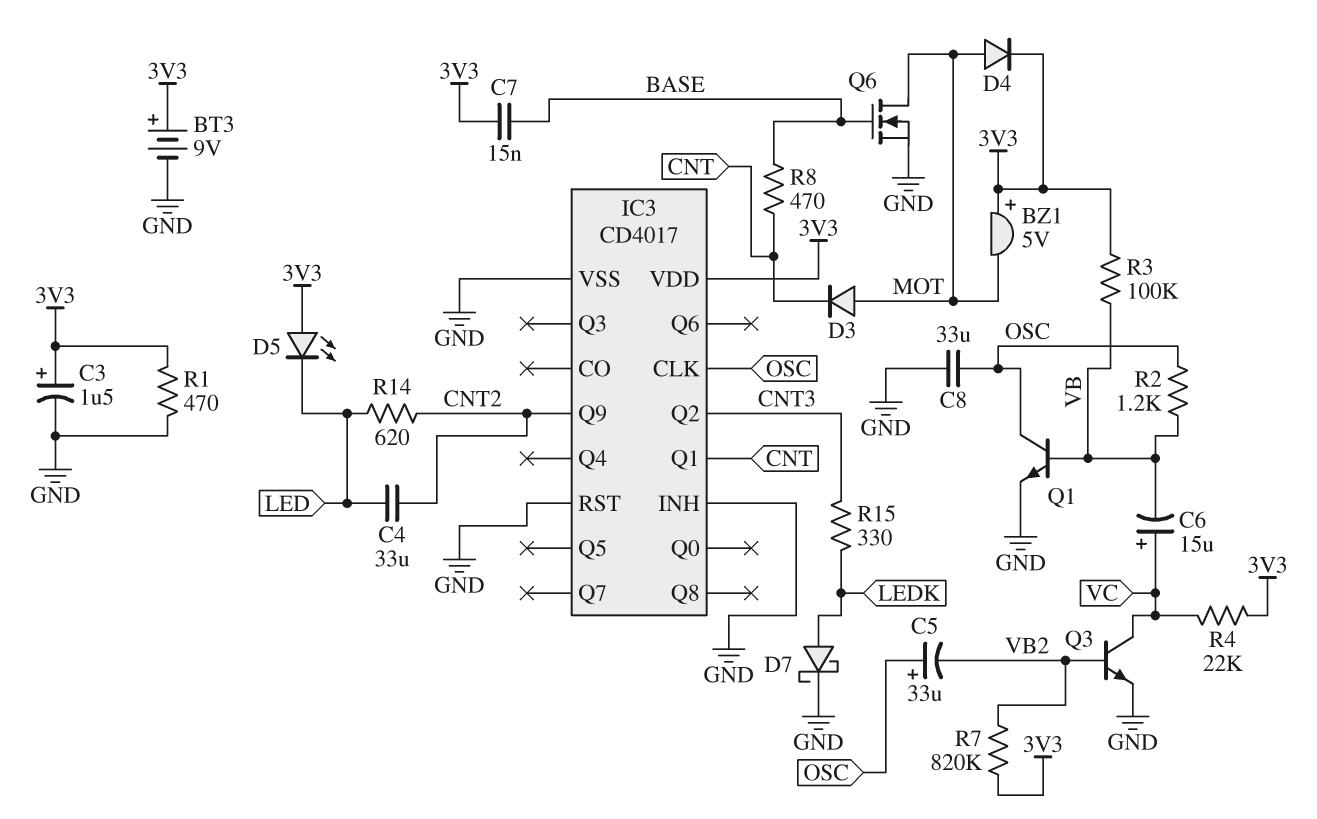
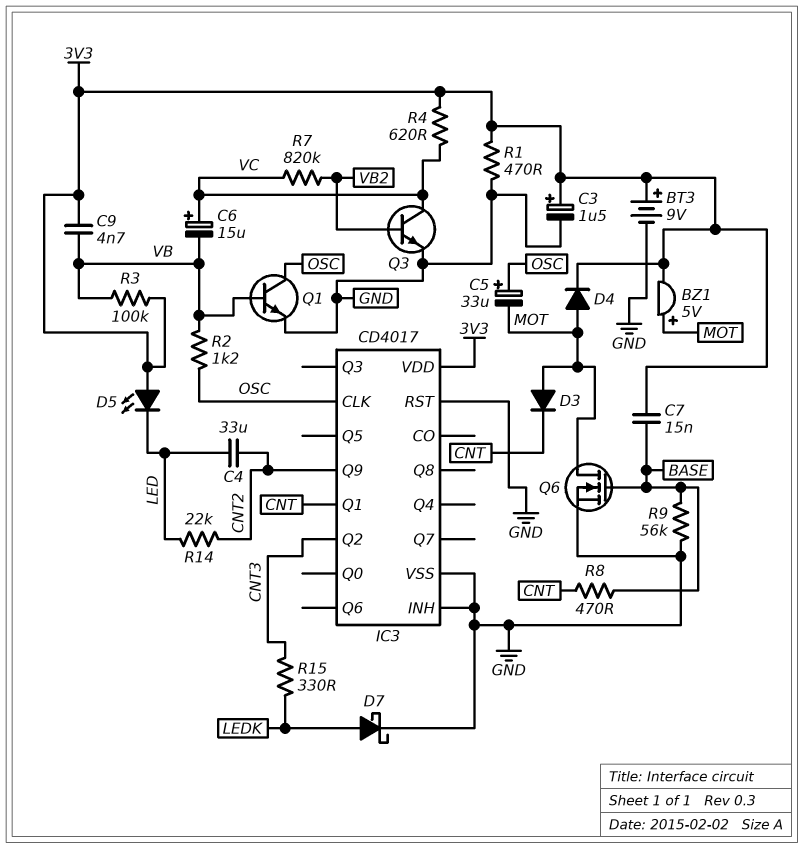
BZ1: buzzer 5V (plus 3V3, minus MOT) -> buzzer 5V (plus MOT, minus 3V3)
C5: 33uF (plus OSC, minus VB2) -> 33uF (plus OSC, minus MOT)
C8: 33uF (GND, OSC) -> none
C9: none -> 4.7nF (3V3, VB)
R4: 22k (3V3, VC) -> 620 (3V3, VC)
R7: 820k (3V3, VB2) -> 820k (VB2, VC)
R9: none -> 56k (BASE, GND)
R14: 620 (CNT2, LED) -> 22k (CNT2, LED)

